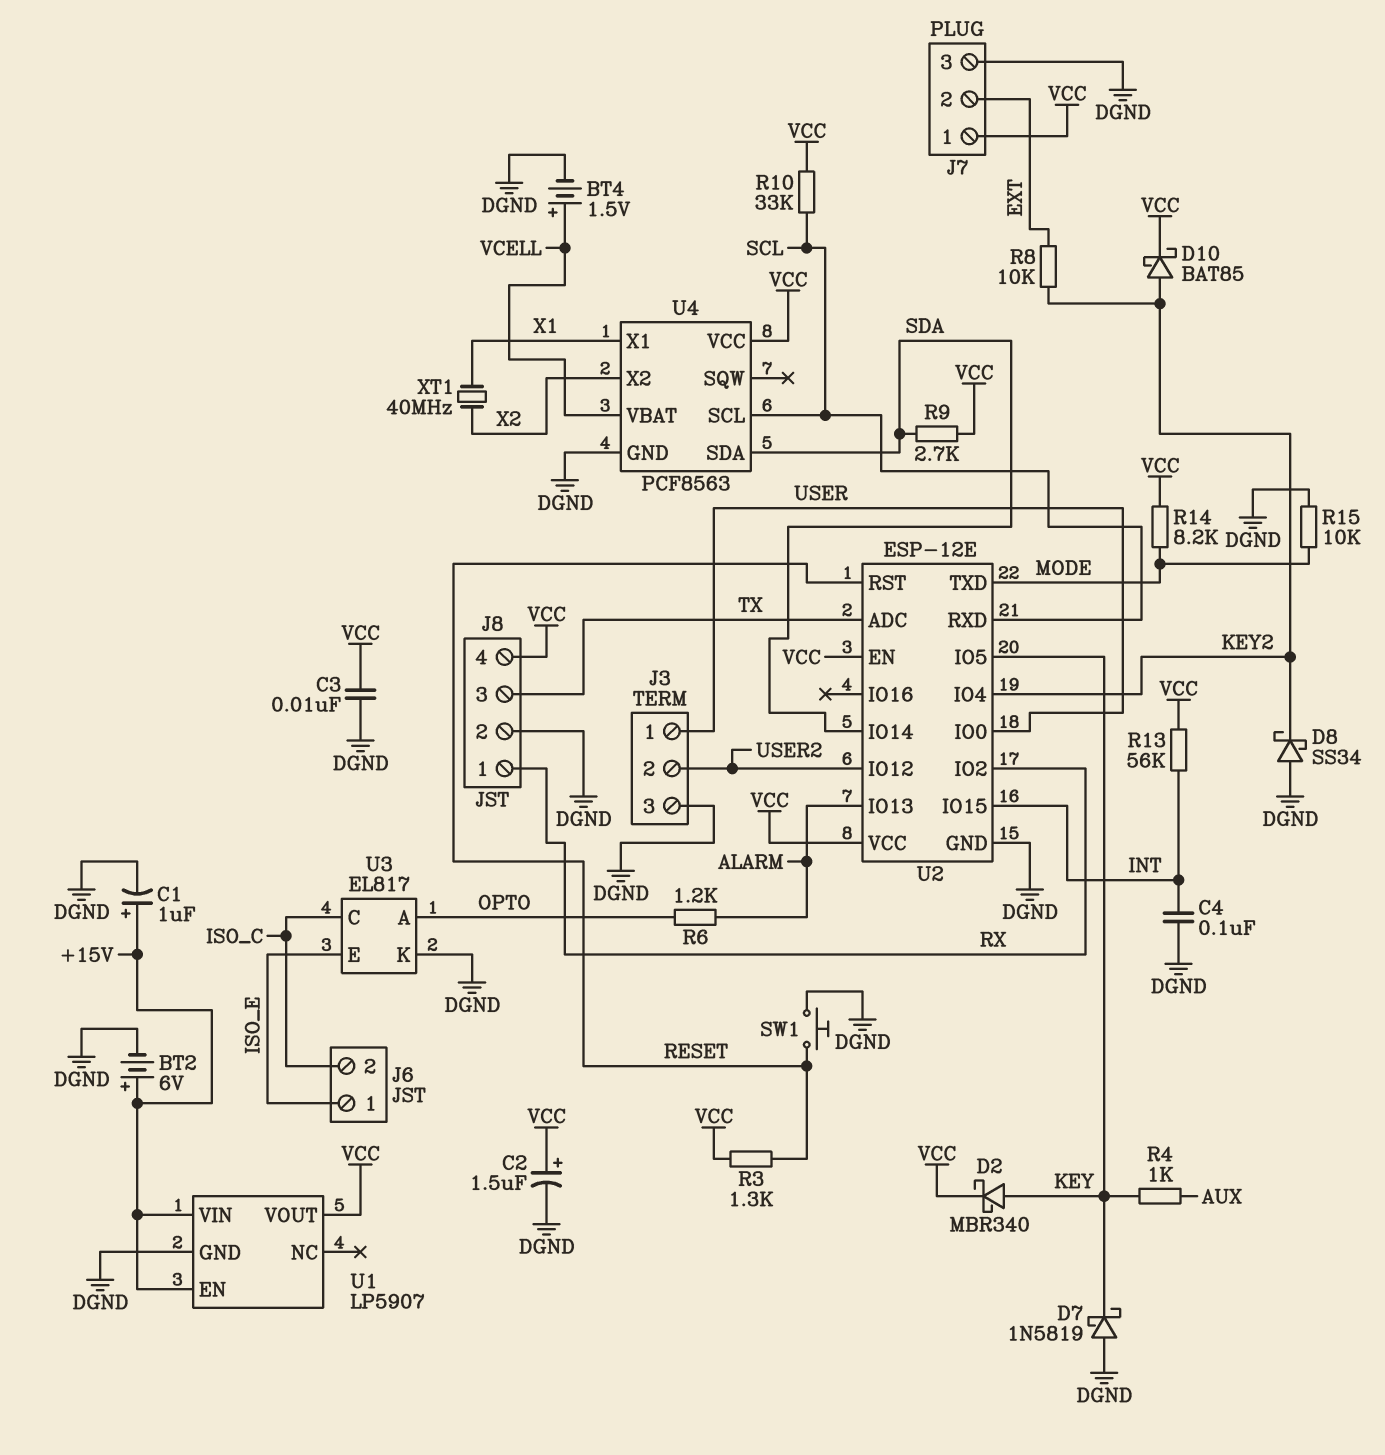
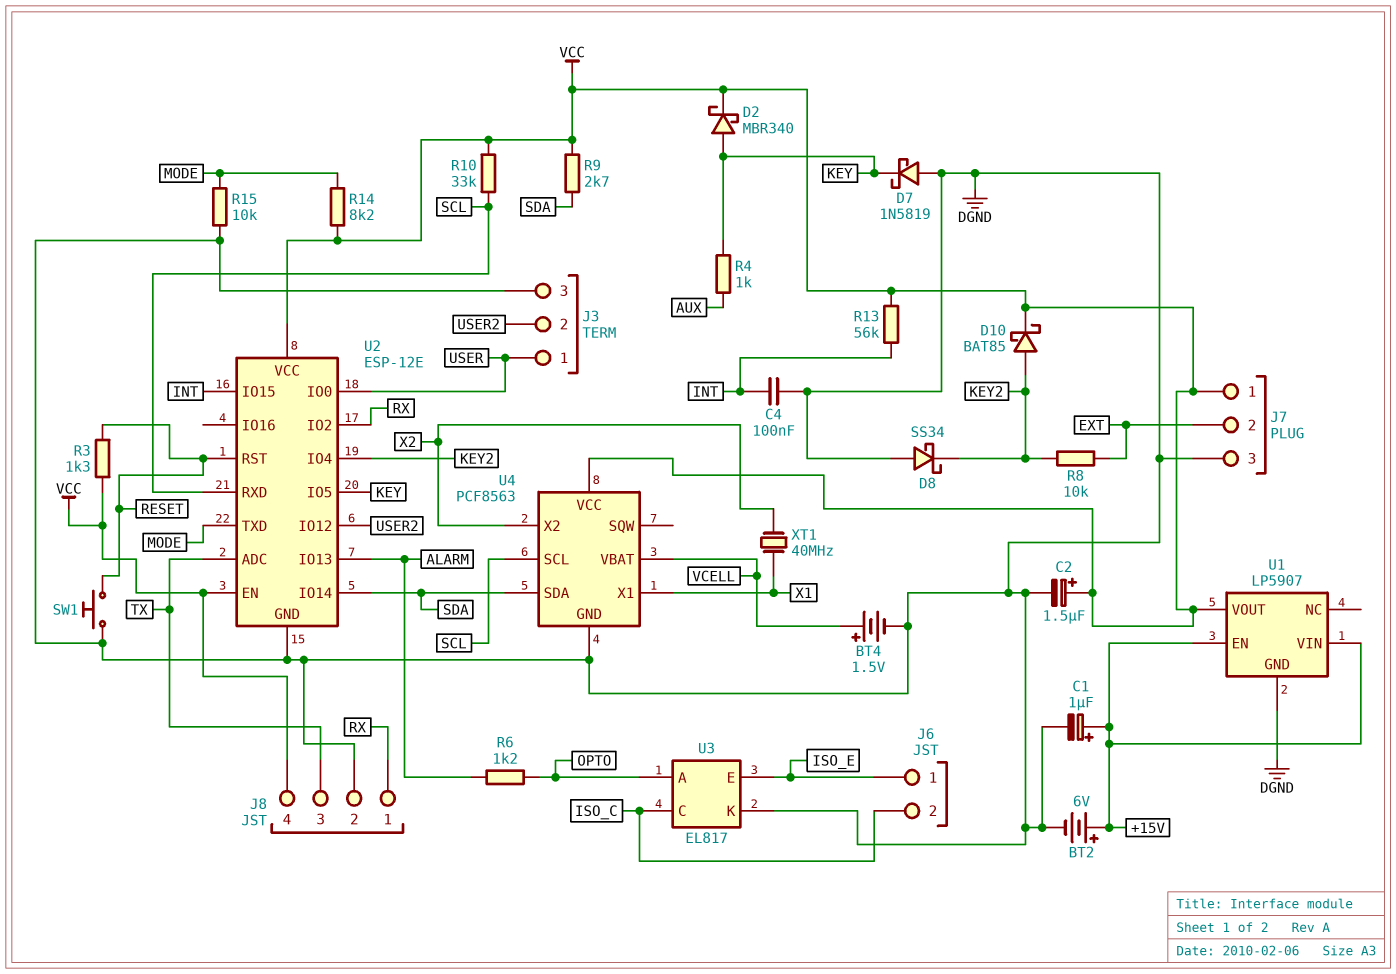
C3: 10nF (DGND, VCC) -> none

